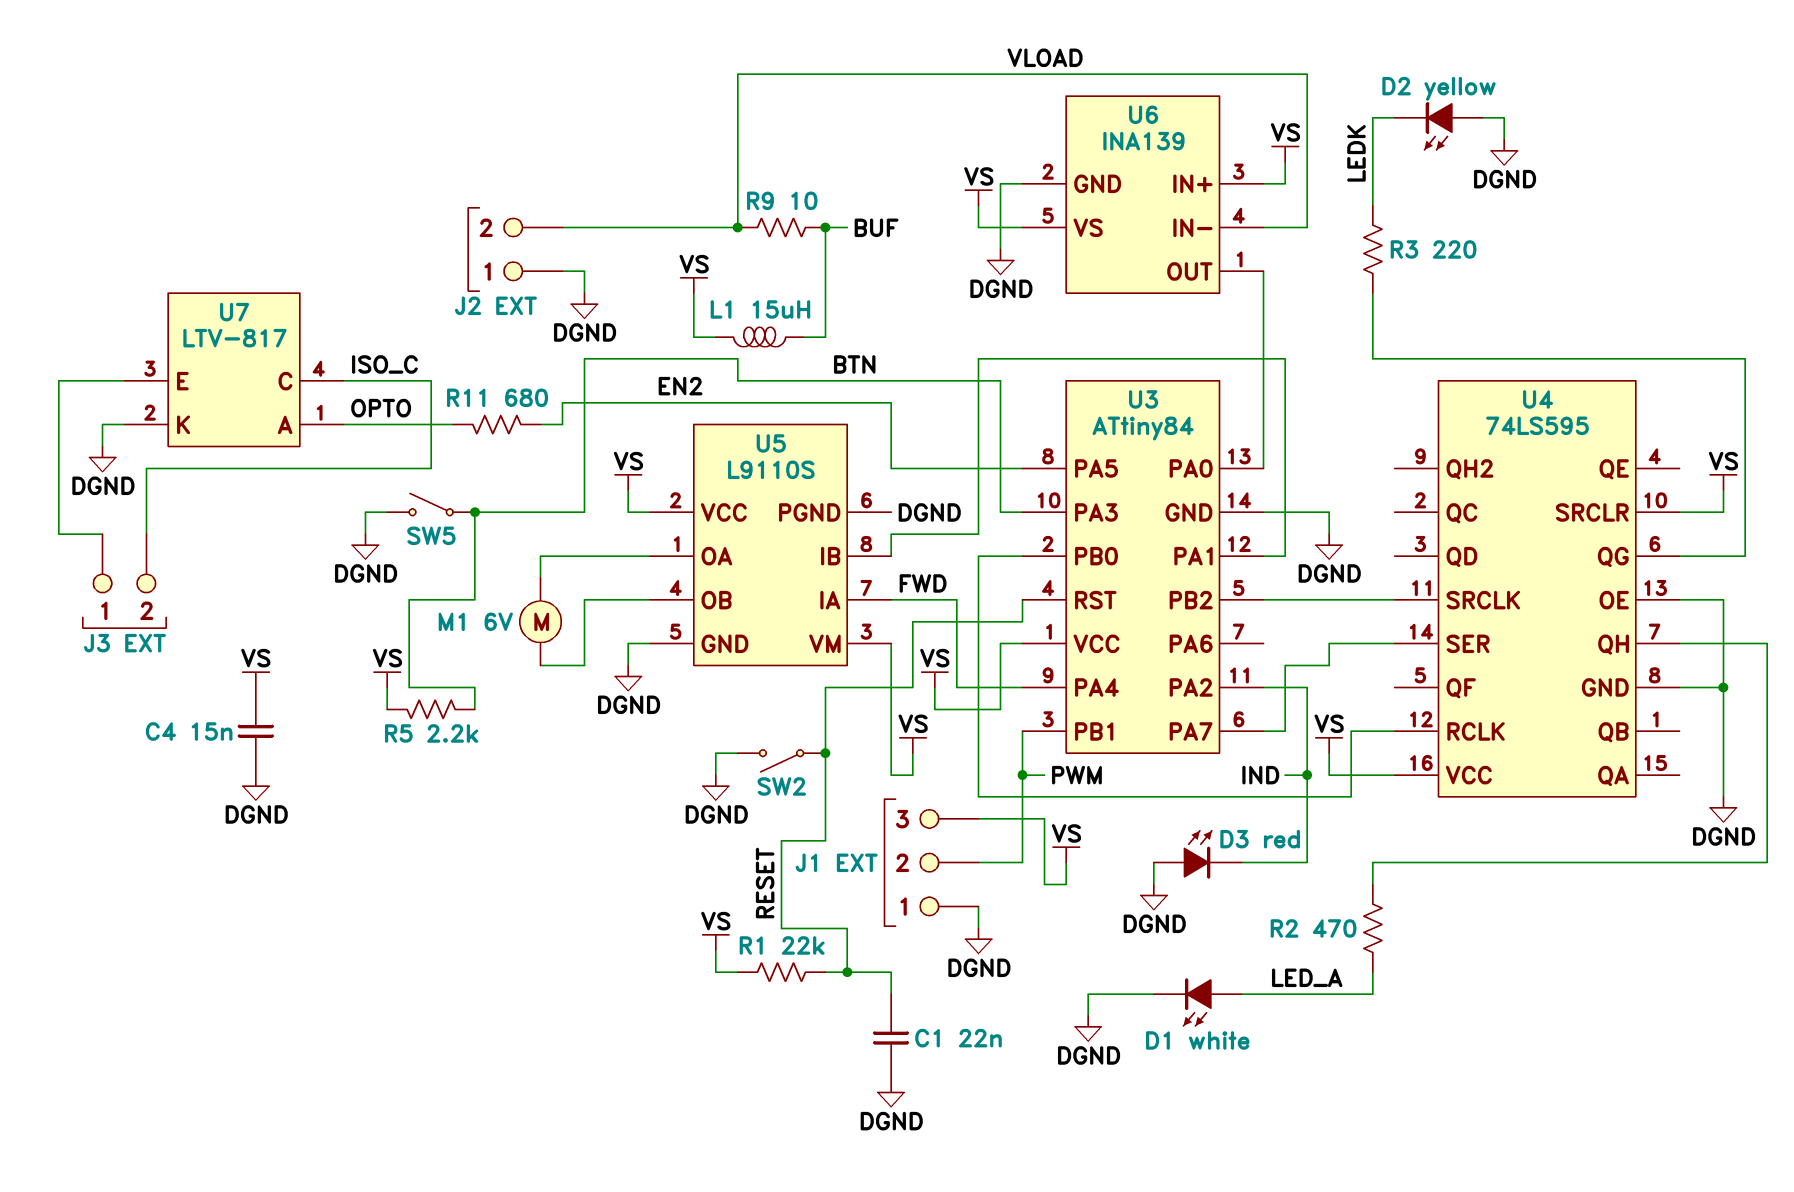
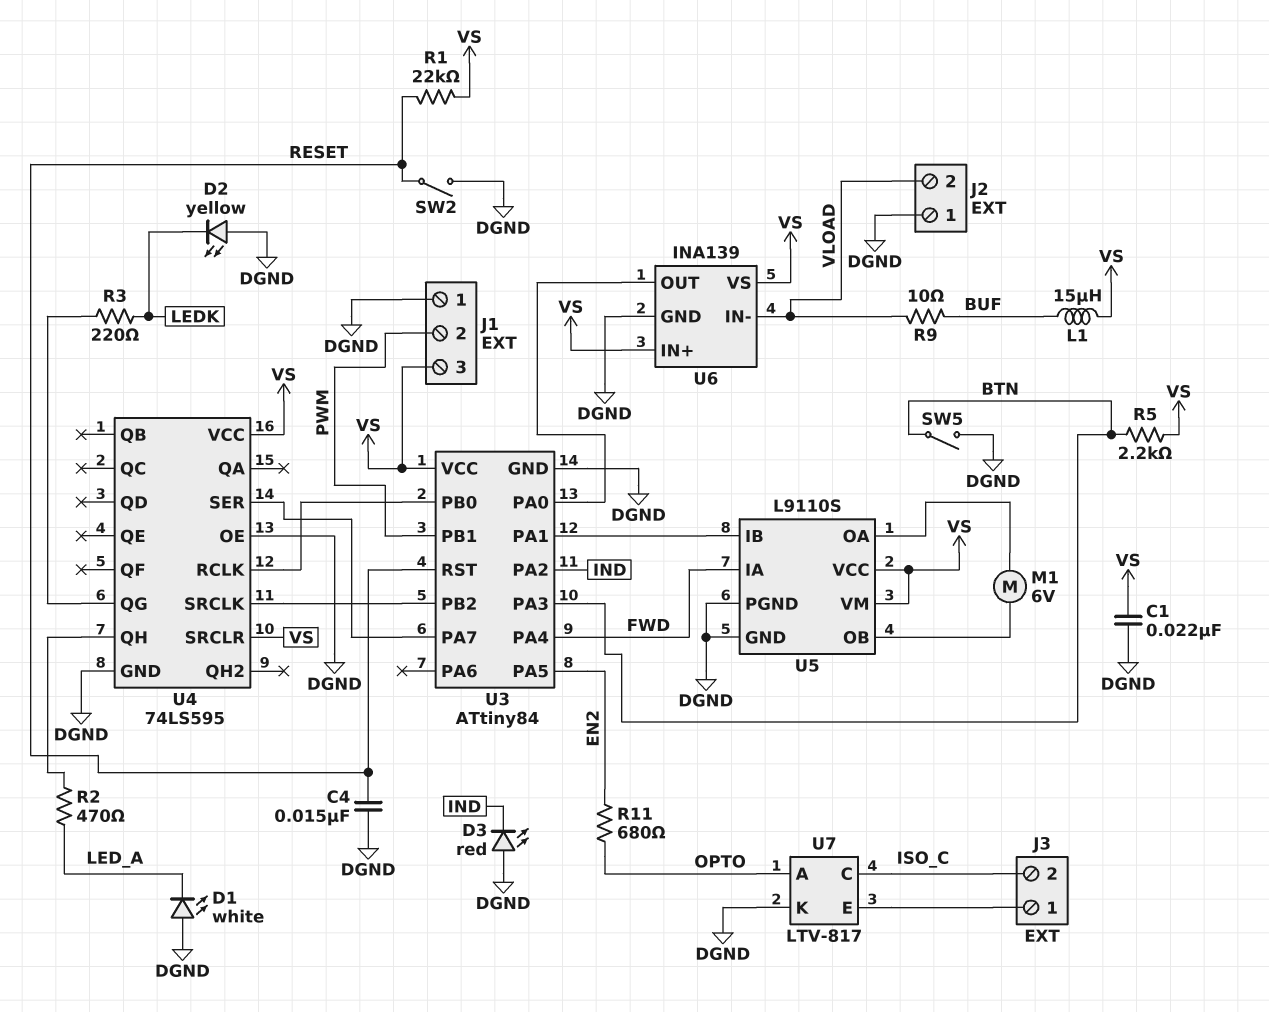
C1: 22nF (DGND, RESET) -> 22nF (DGND, VS)
C4: 15nF (DGND, VS) -> 15nF (DGND, RESET)
D1: LED white (A LED_A, K DGND) -> LED white (A DGND, K LED_A)

